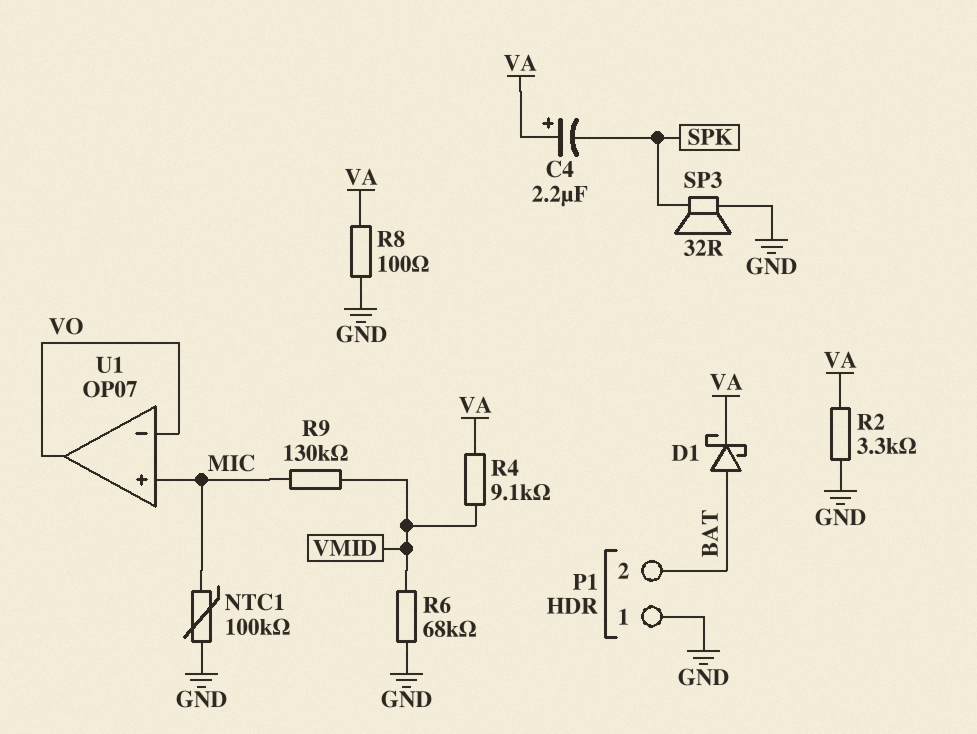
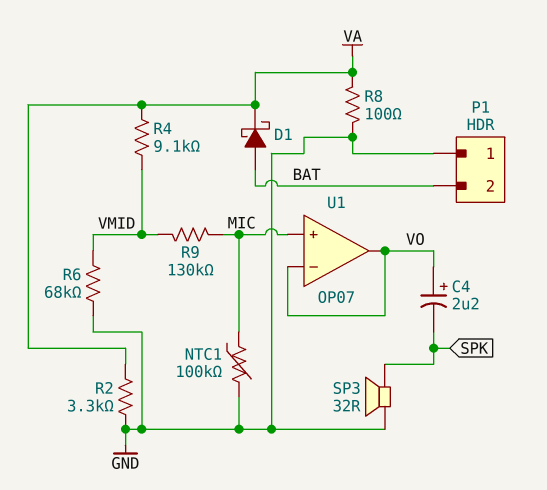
C4: 2.2uF (plus VA, minus SPK) -> 2.2uF (plus VO, minus SPK)

